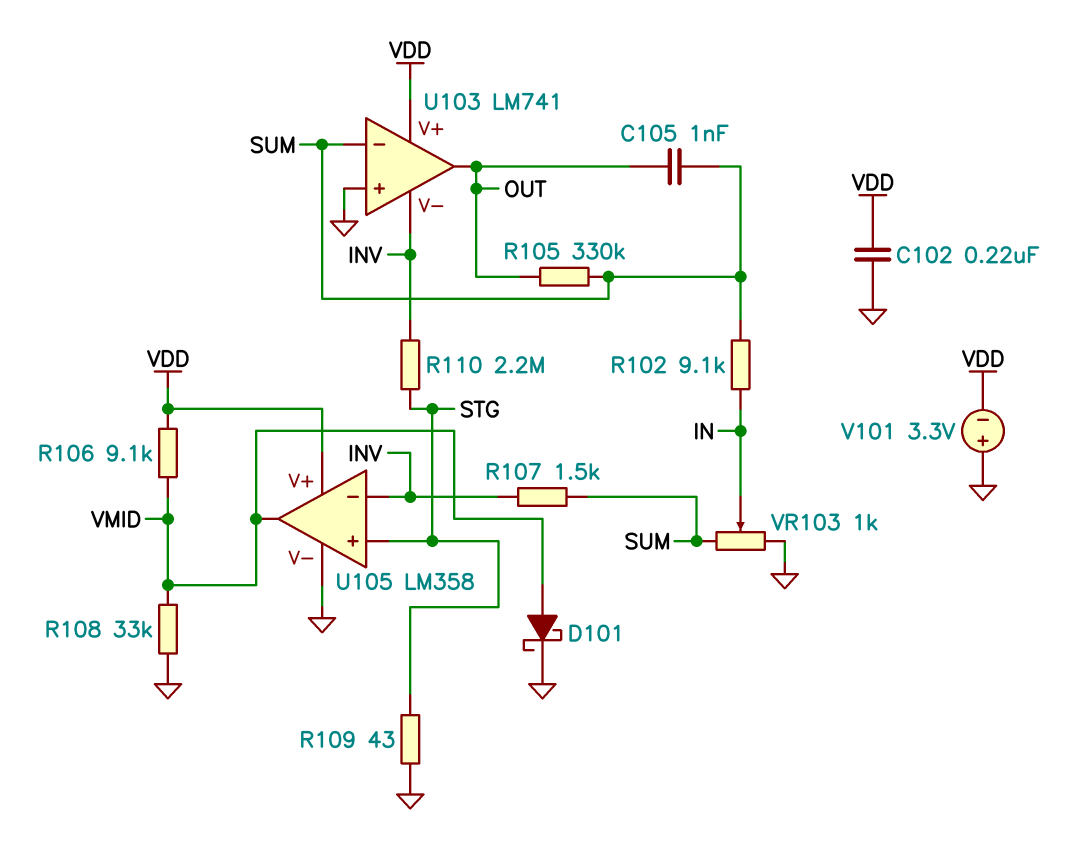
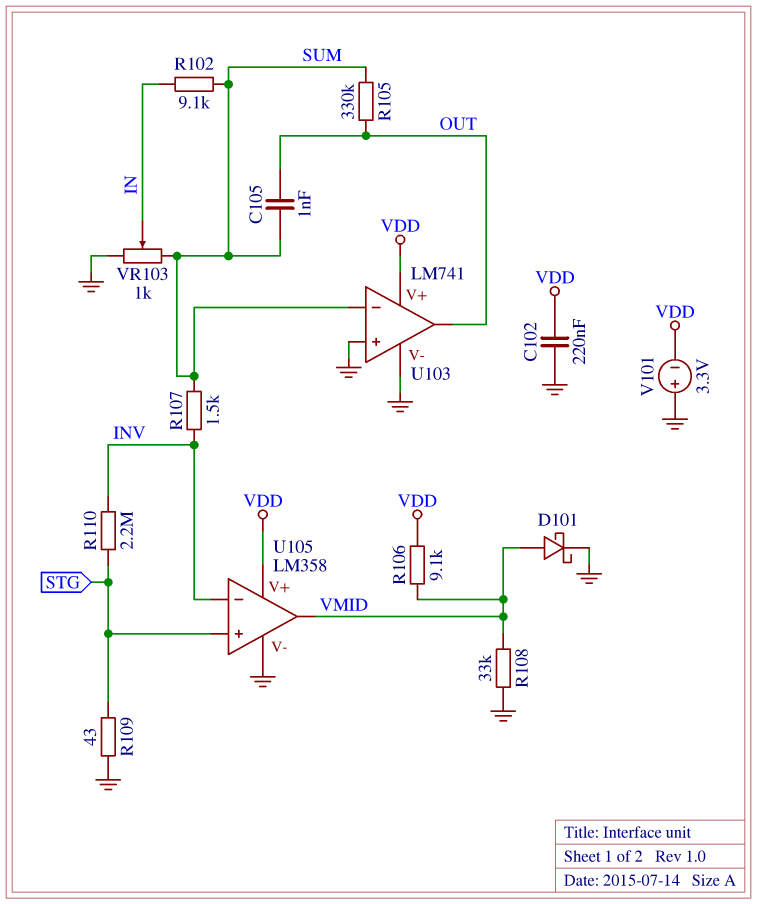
U103 pin V-: INV -> GND

